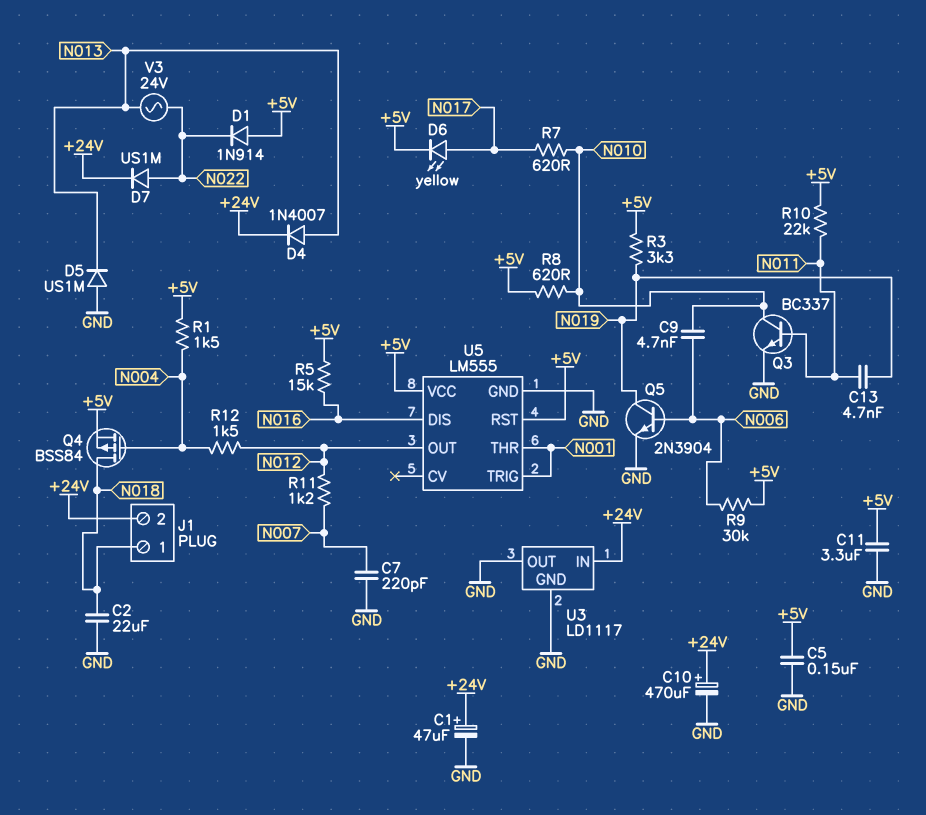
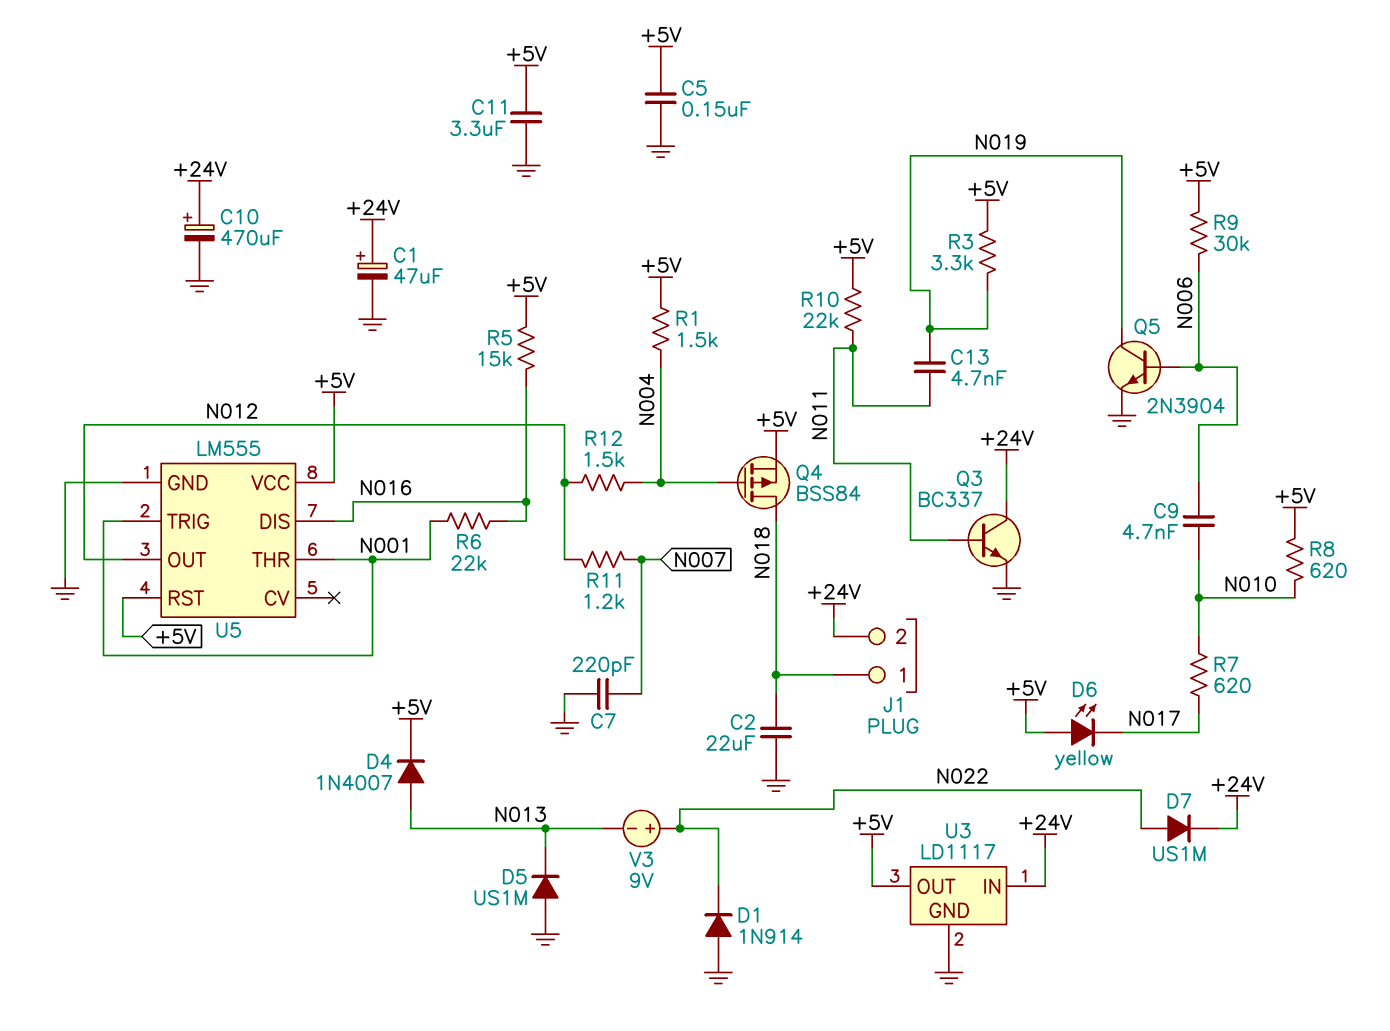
D1: diode 1N914 (A +5V, K N022) -> diode 1N914 (A GND, K N022)
D4: diode 1N4007 (A N013, K +24V) -> diode 1N4007 (A N013, K +5V)
D6: LED yellow (A N017, K +5V) -> LED yellow (A +5V, K N017)
Q3: NPN BC337 (B N011, C N010, E GND) -> NPN BC337 (B N011, C +24V, E GND)
R6: none -> 22k (N001, N016)
U3 pin OUT: GND -> +5V
V3: AC 24V (N013, N022) -> 9V (plus N022, minus N013)

